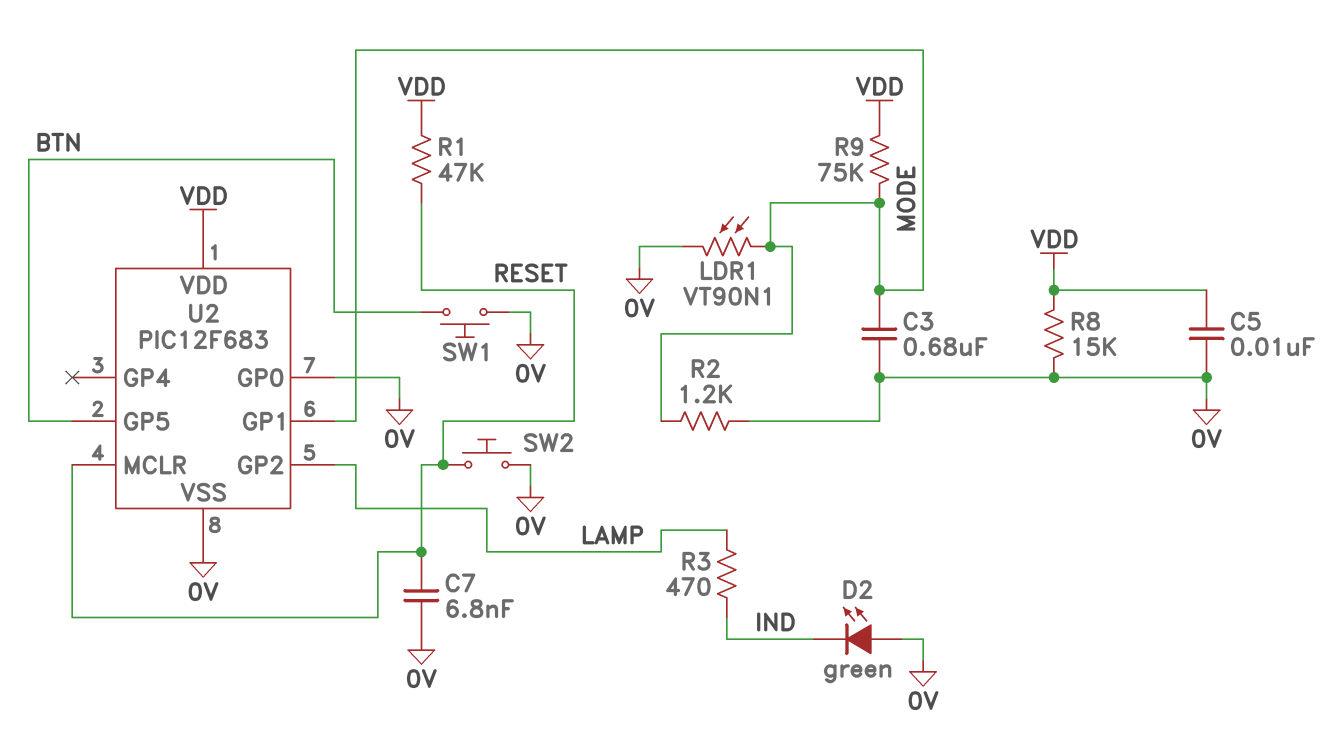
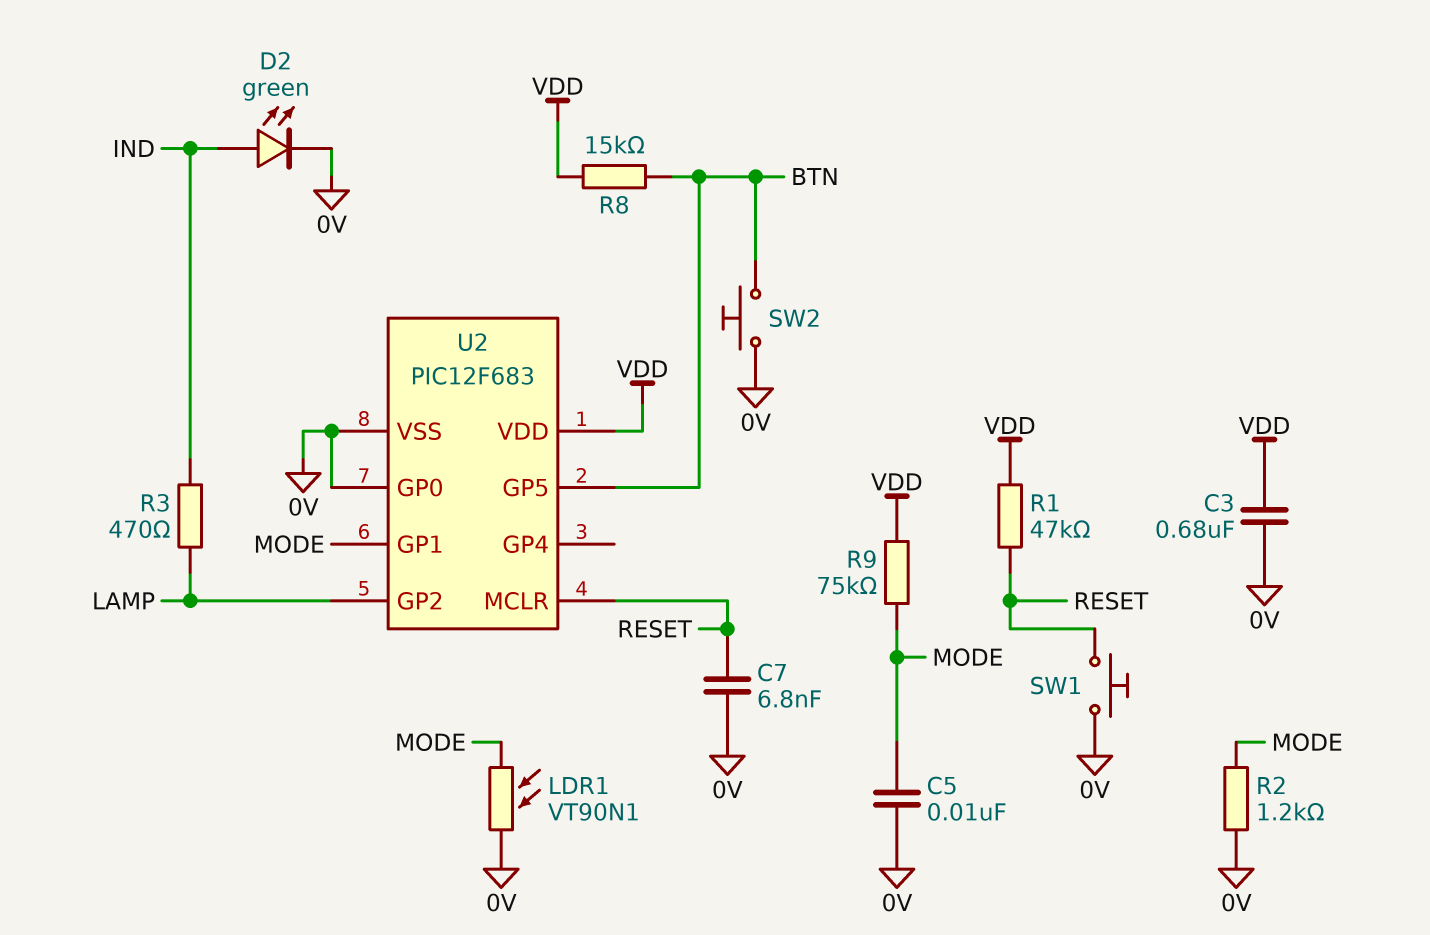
C3: 680nF (0V, MODE) -> 680nF (0V, VDD)
C5: 10nF (0V, VDD) -> 10nF (0V, MODE)
D2: LED green (A 0V, K IND) -> LED green (A IND, K 0V)
R8: 15k (0V, VDD) -> 15k (BTN, VDD)
SW1: button (0V, BTN) -> button (0V, RESET)
SW2: button (0V, RESET) -> button (0V, BTN)

